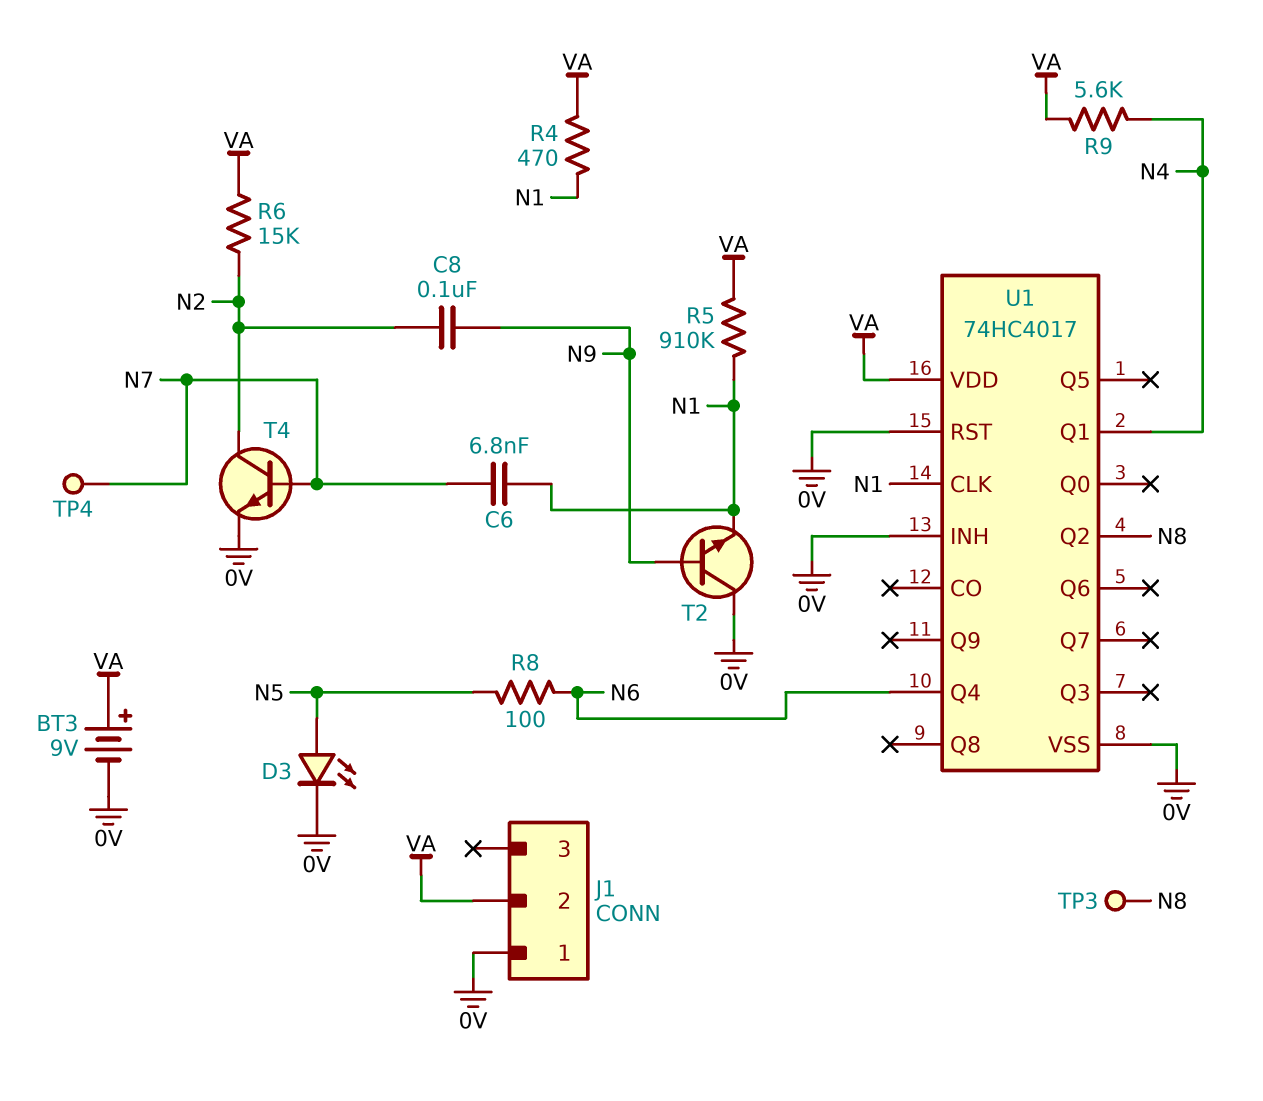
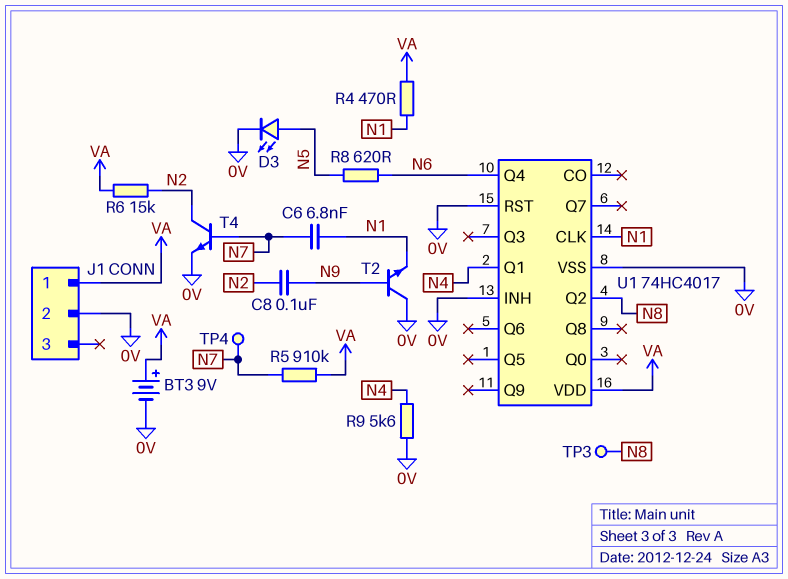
J1 pin 1: 0V -> VA
J1 pin 2: VA -> 0V
R5: 910k (N1, VA) -> 910k (N7, VA)
R8: 100 (N5, N6) -> 620 (N5, N6)
R9: 5.6k (N4, VA) -> 5.6k (0V, N4)

